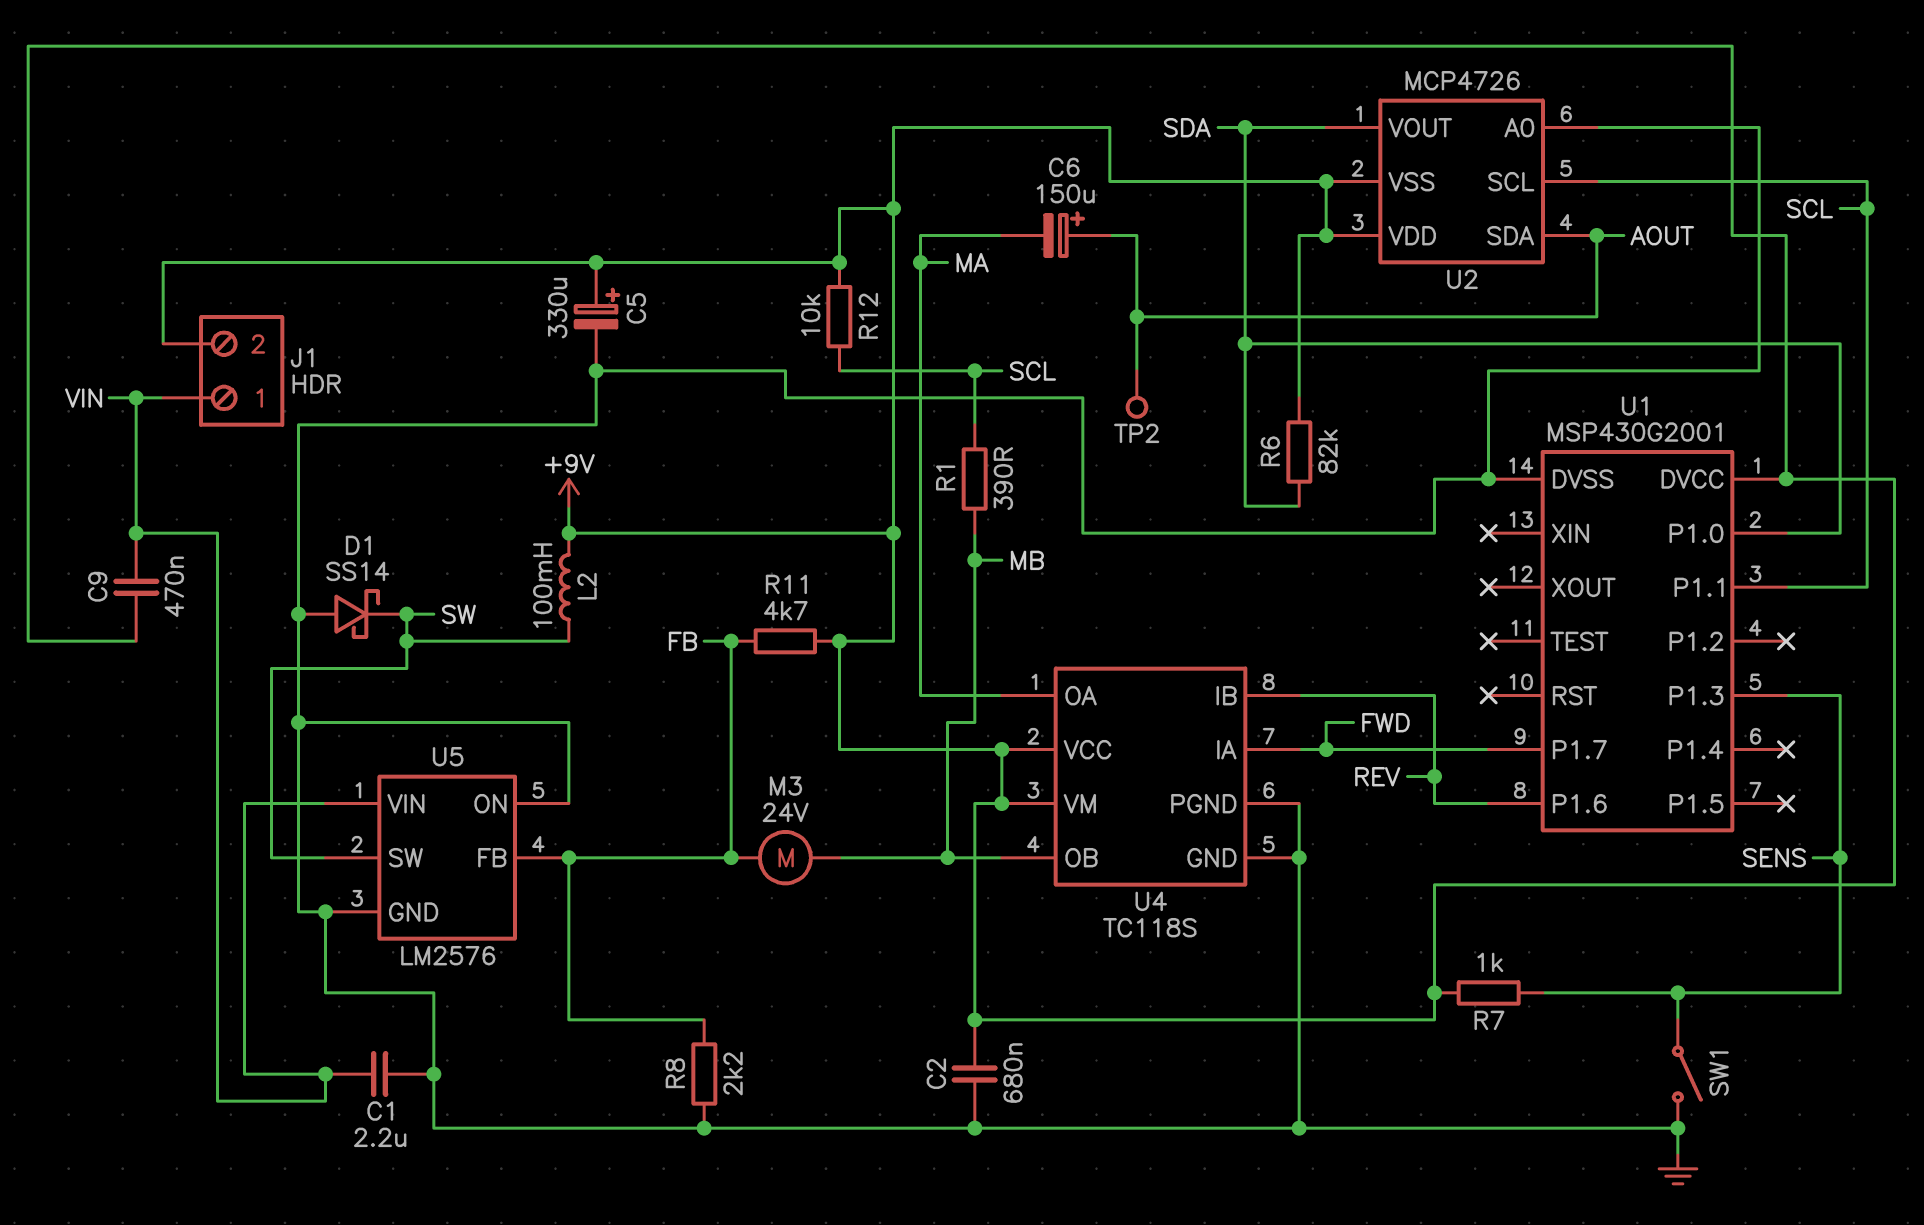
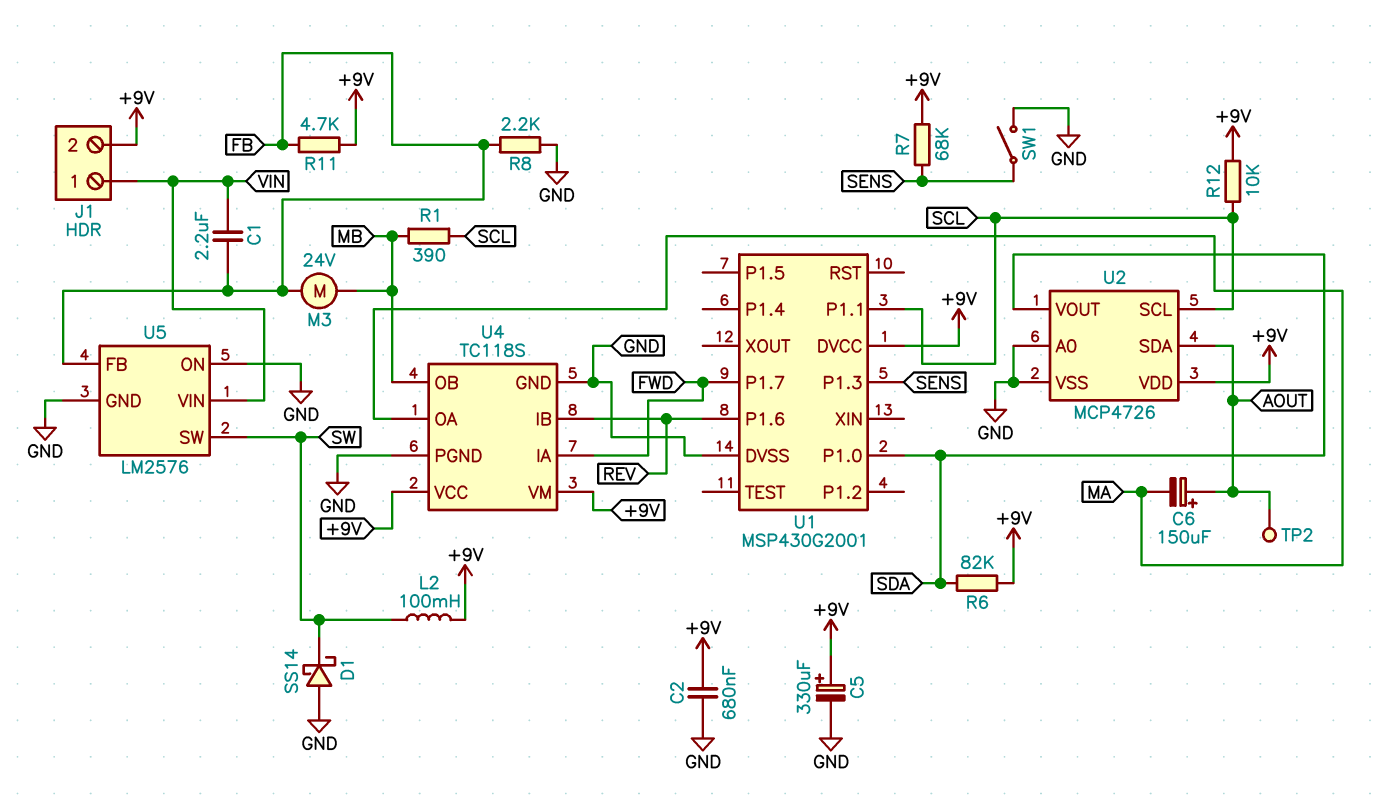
C1: 2.2uF (GND, VIN) -> 2.2uF (FB, VIN)
C9: 470nF (+9V, VIN) -> none
R7: 1k (+9V, SENS) -> 68k (+9V, SENS)
U2 pin VSS: +9V -> GND

